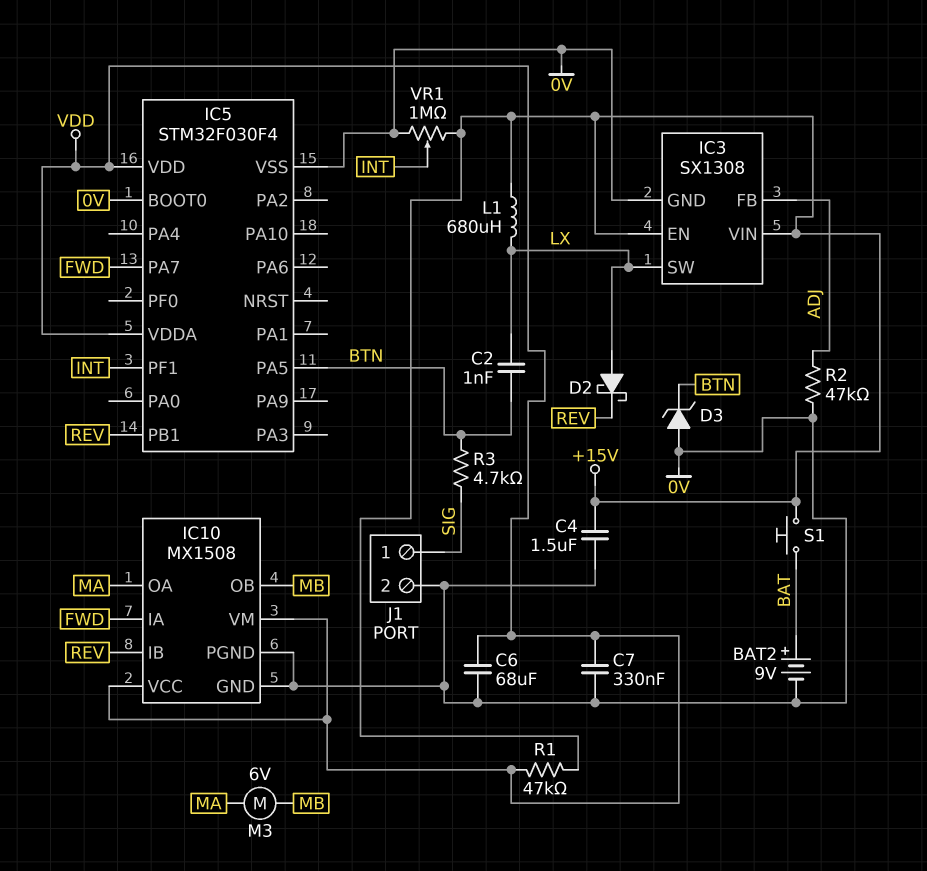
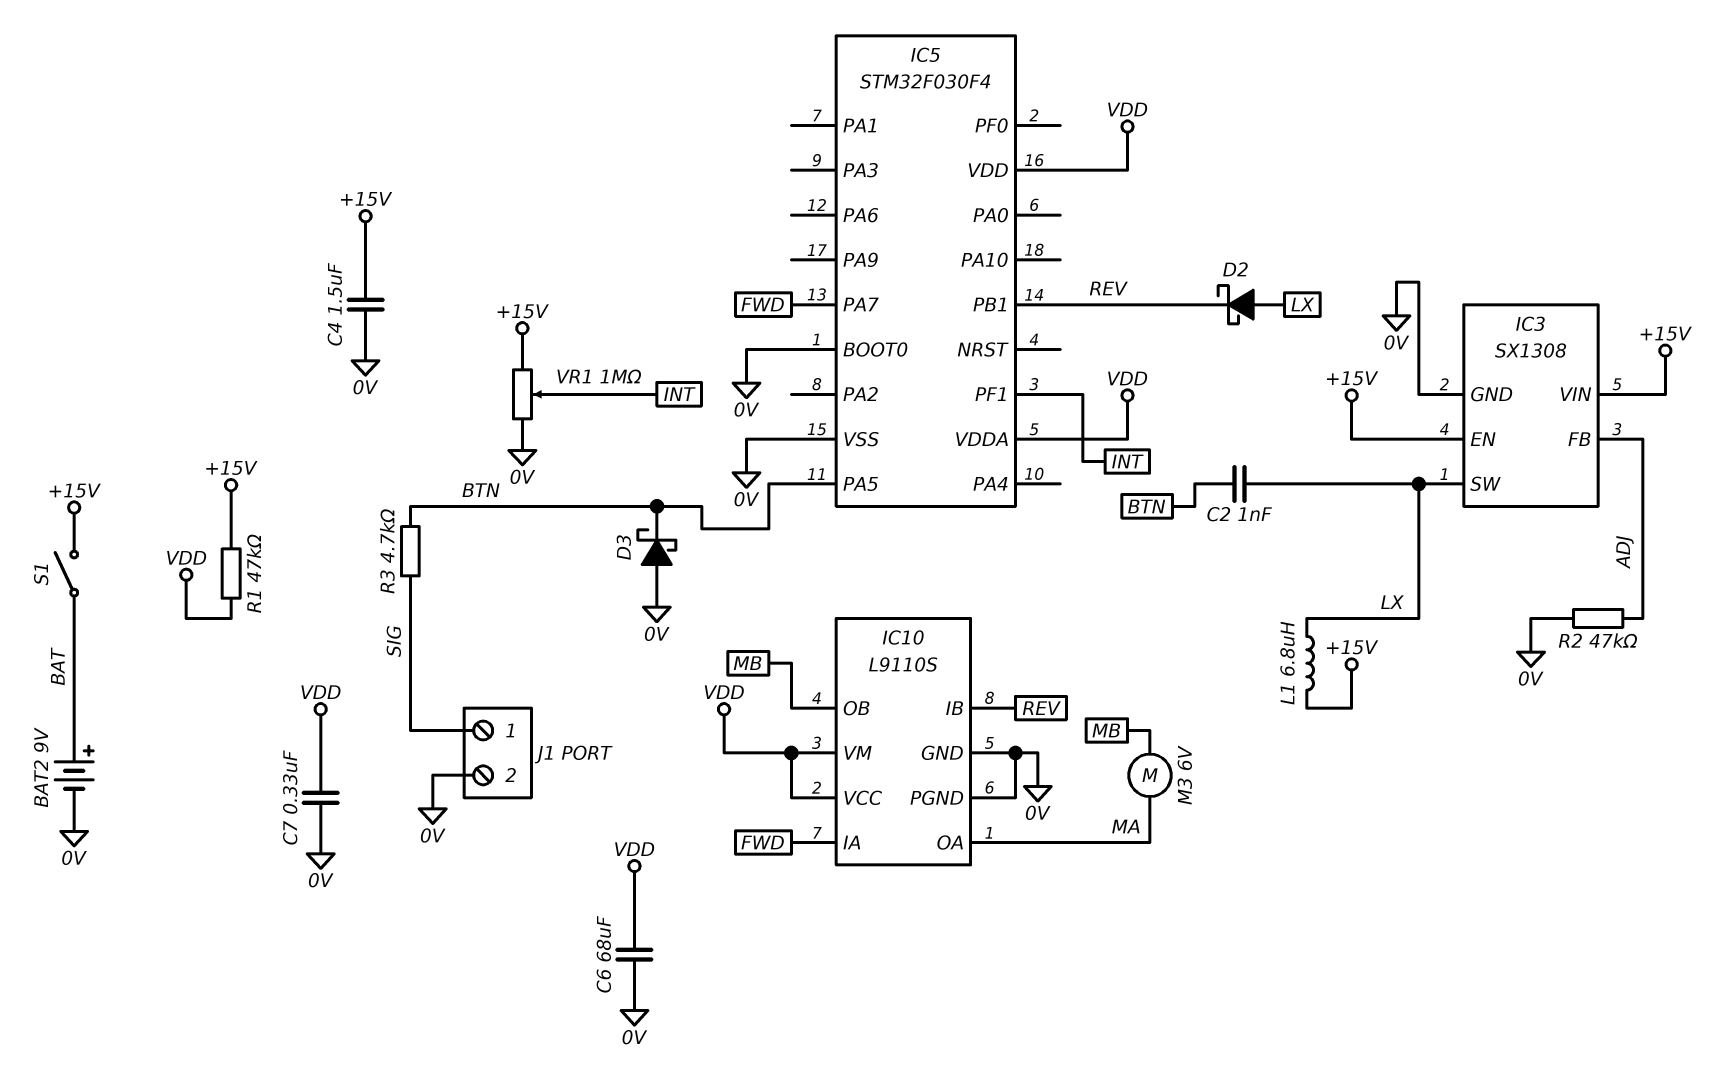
D3: zener (A 0V, K BTN) -> schottky (A 0V, K BTN)
IC10: MX1508 -> L9110S
L1: 680uH (+15V, LX) -> 6.8uH (+15V, LX)
S1: button (+15V, BAT) -> switch (+15V, BAT)

